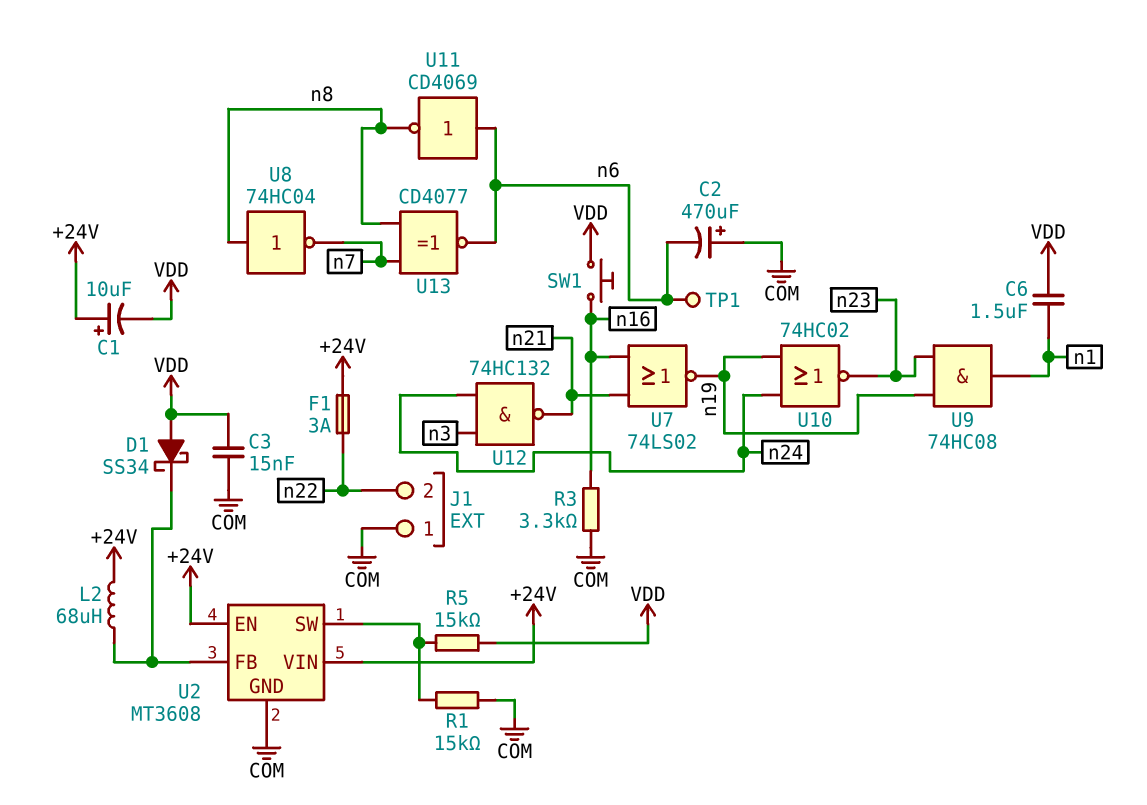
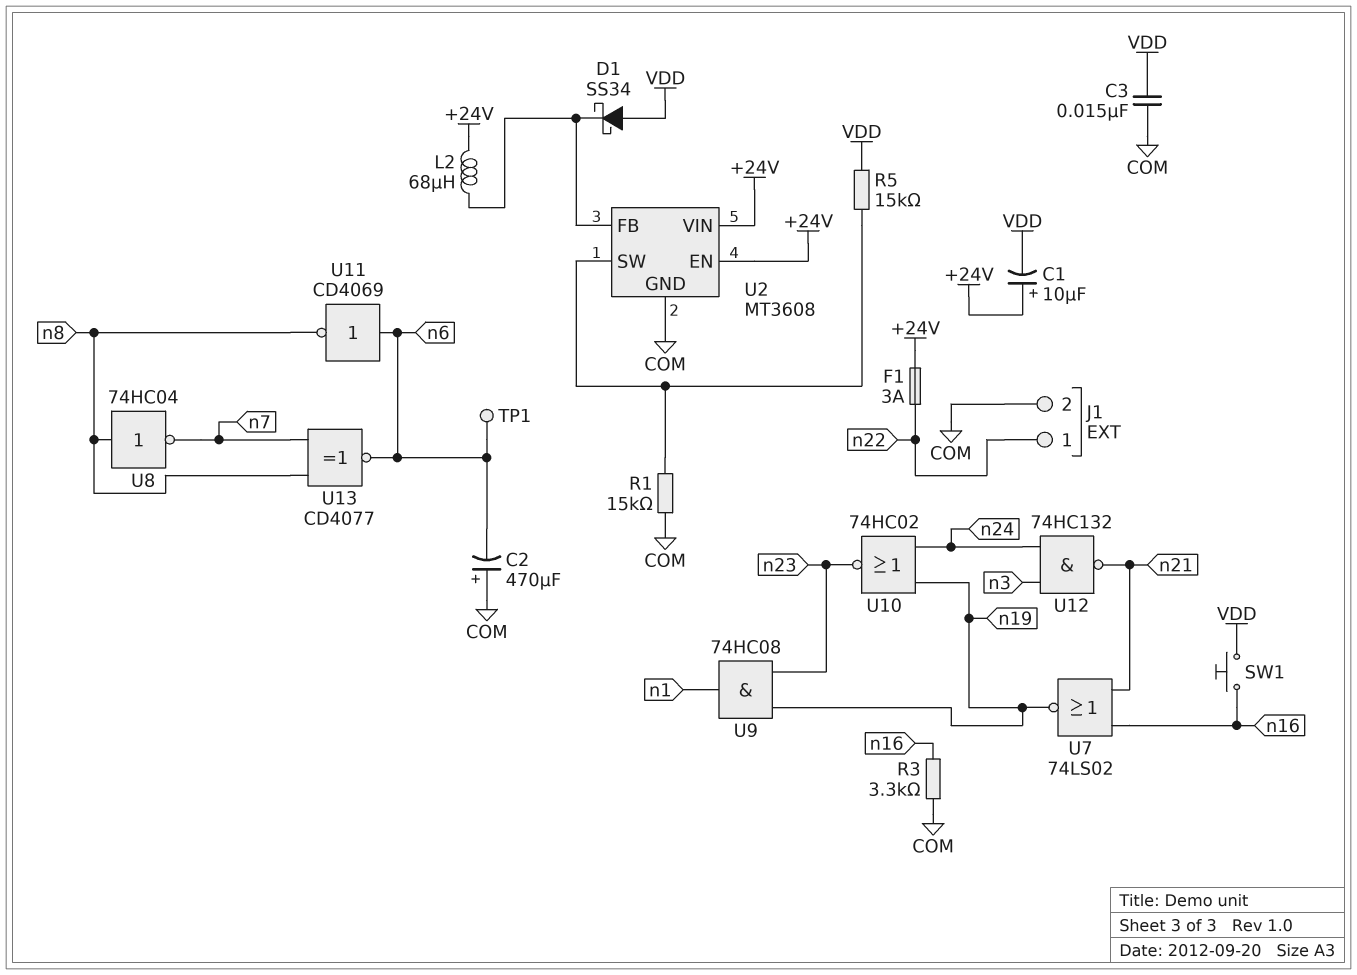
C6: 1.5uF (VDD, n1) -> none
J1 pin 1: COM -> n22
J1 pin 2: n22 -> COM

